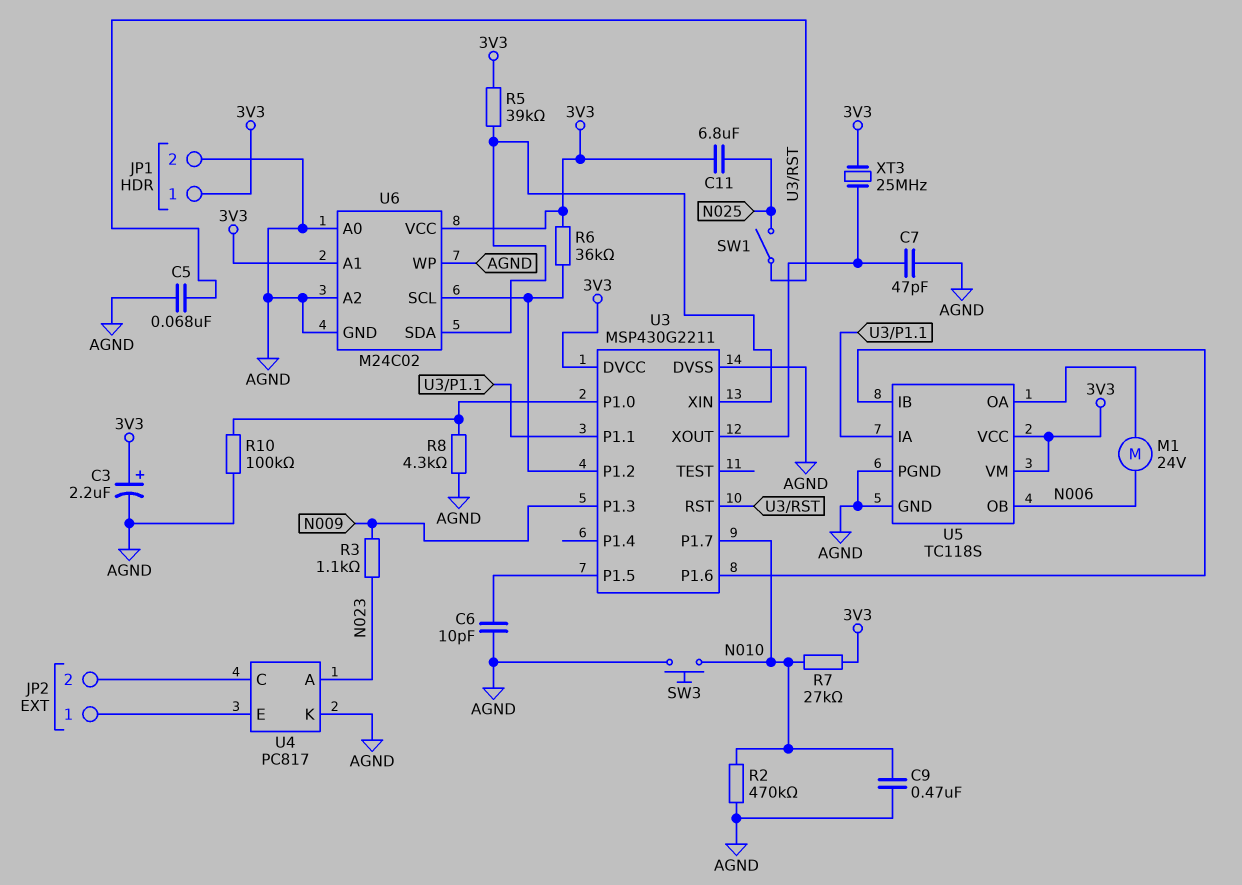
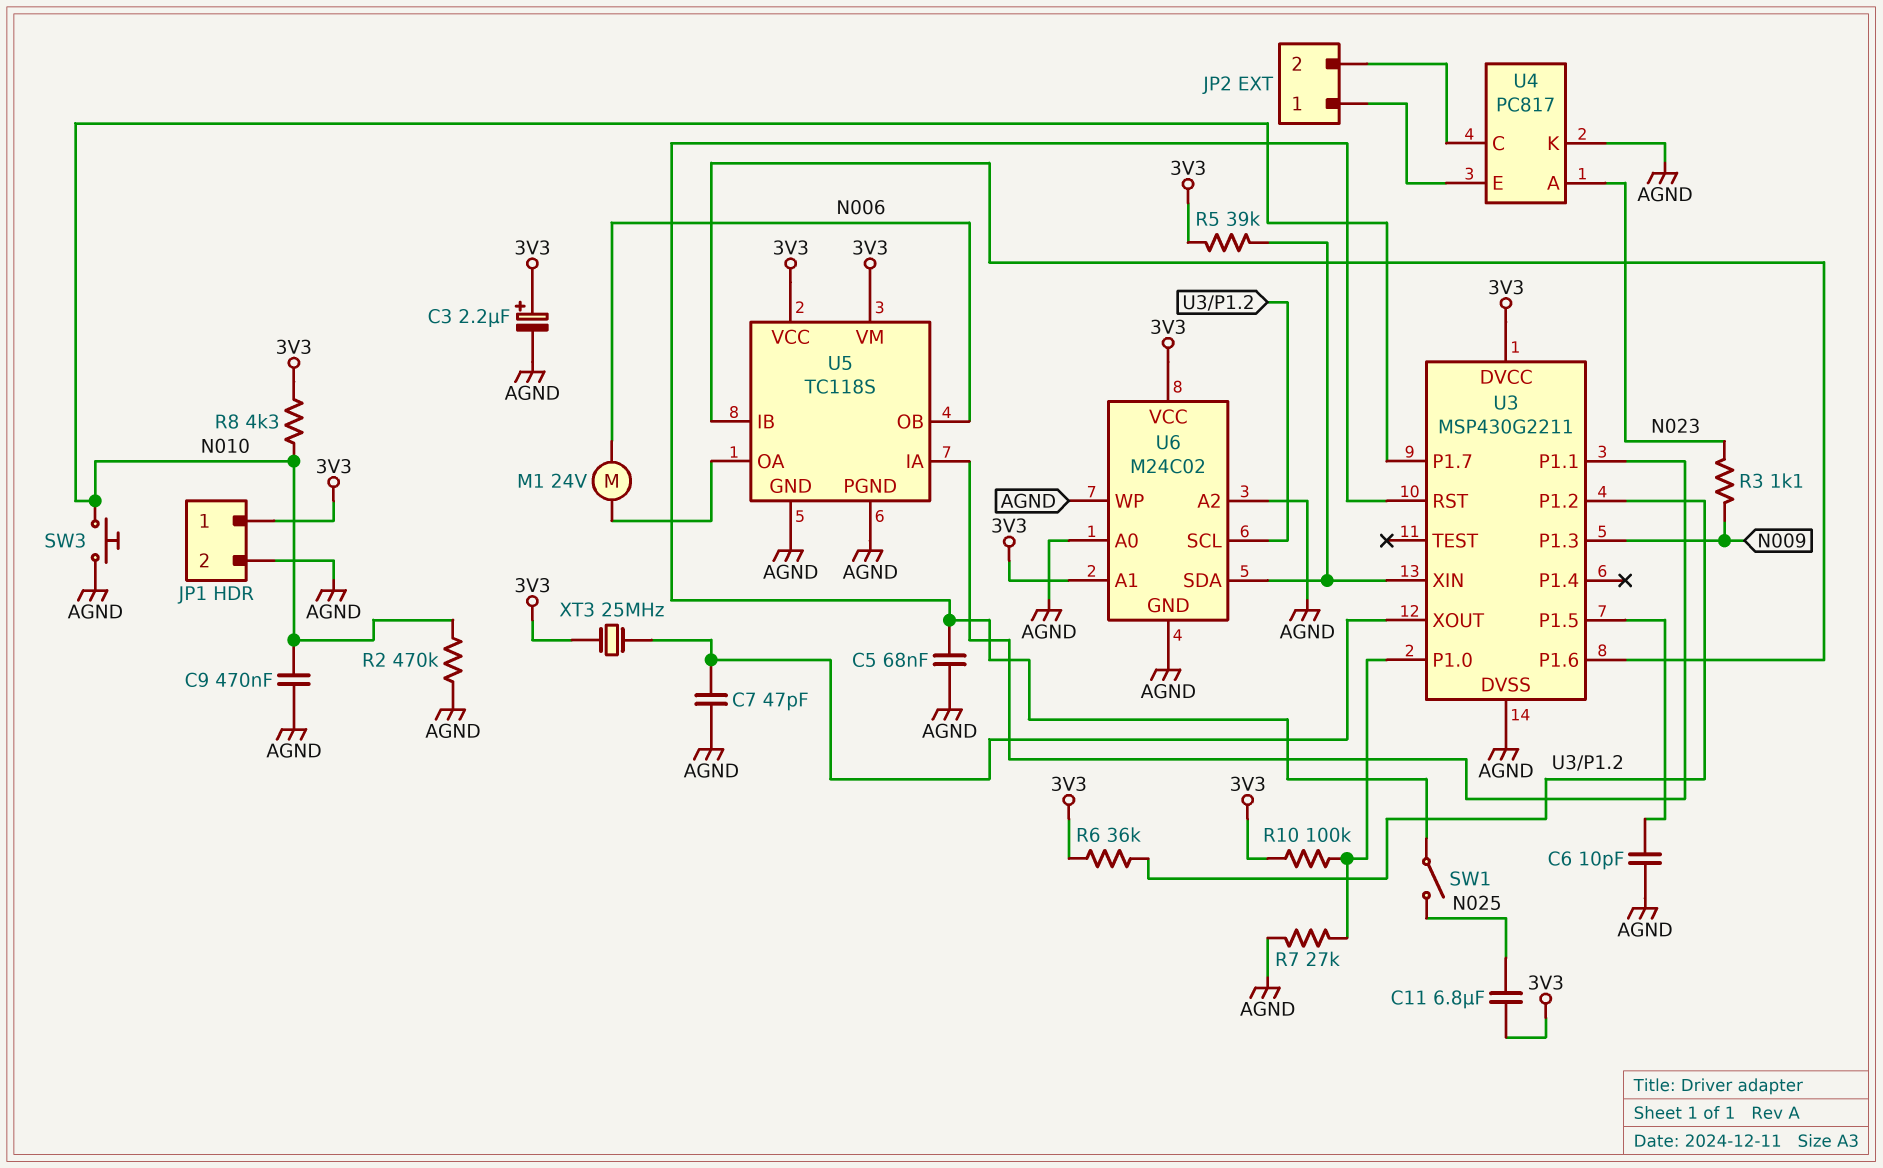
R7: 27k (3V3, N010) -> 27k (AGND, U3/P1.0)
R8: 4.3k (AGND, U3/P1.0) -> 4.3k (3V3, N010)
R10: 100k (AGND, U3/P1.0) -> 100k (3V3, U3/P1.0)

